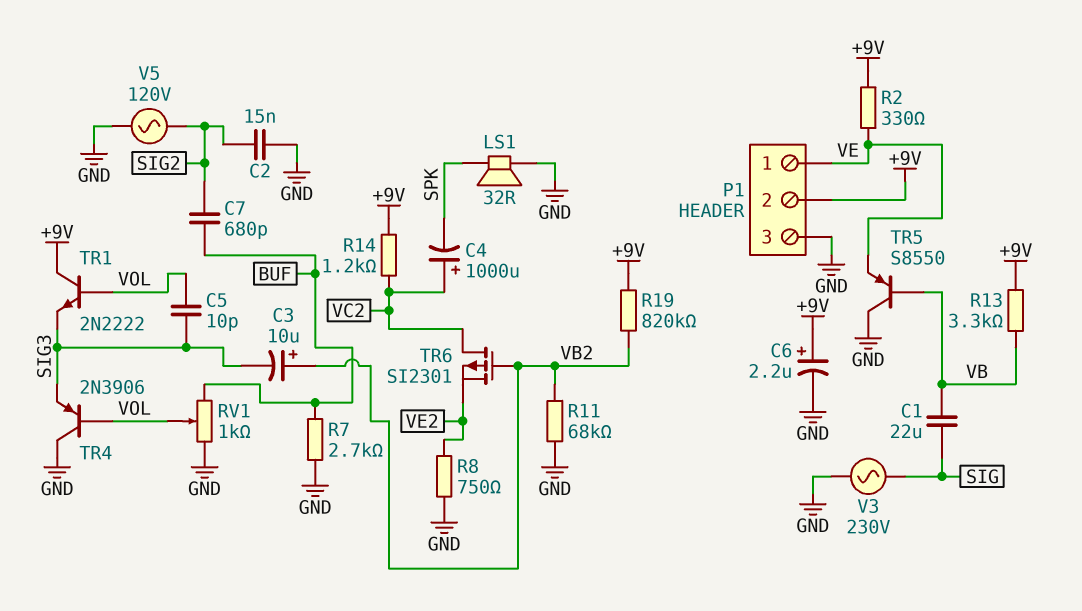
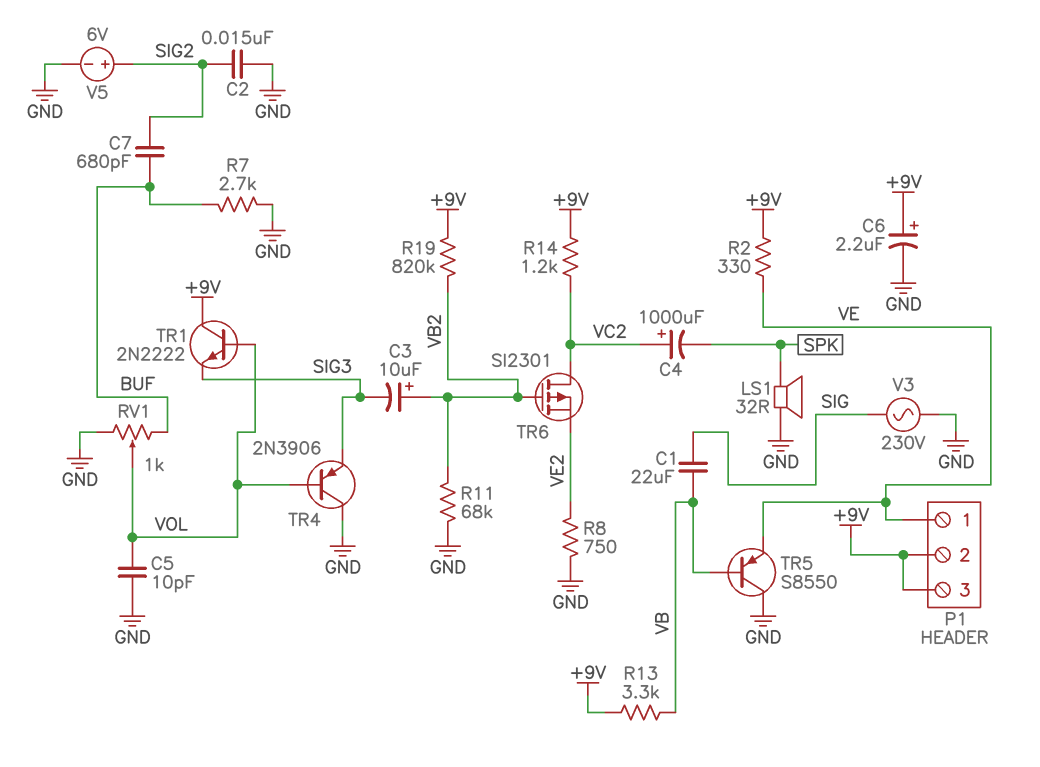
C5: 10pF (SIG3, VOL) -> 10pF (GND, VOL)
P1 pin 3: GND -> +9V
V5: AC 120V (GND, SIG2) -> 6V (plus SIG2, minus GND)

